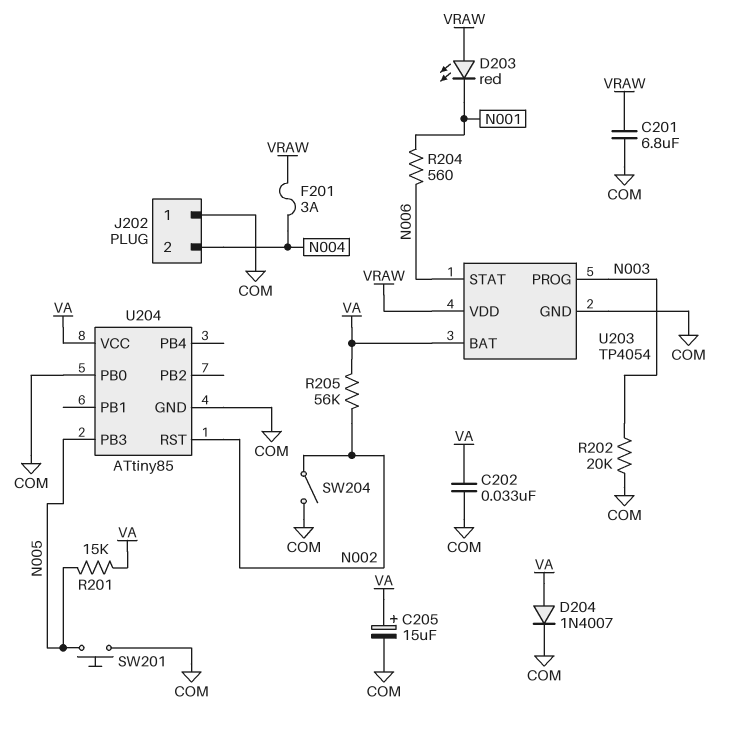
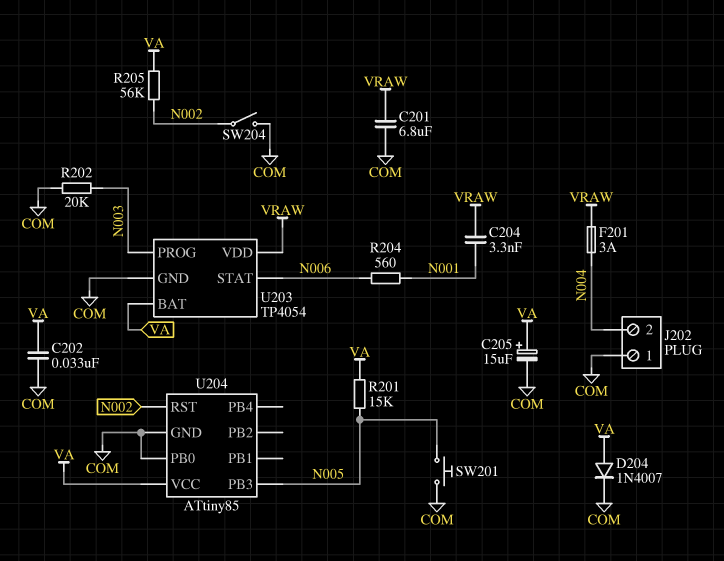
C204: none -> 3.3nF (N001, VRAW)
D203: LED red (A VRAW, K N001) -> none

